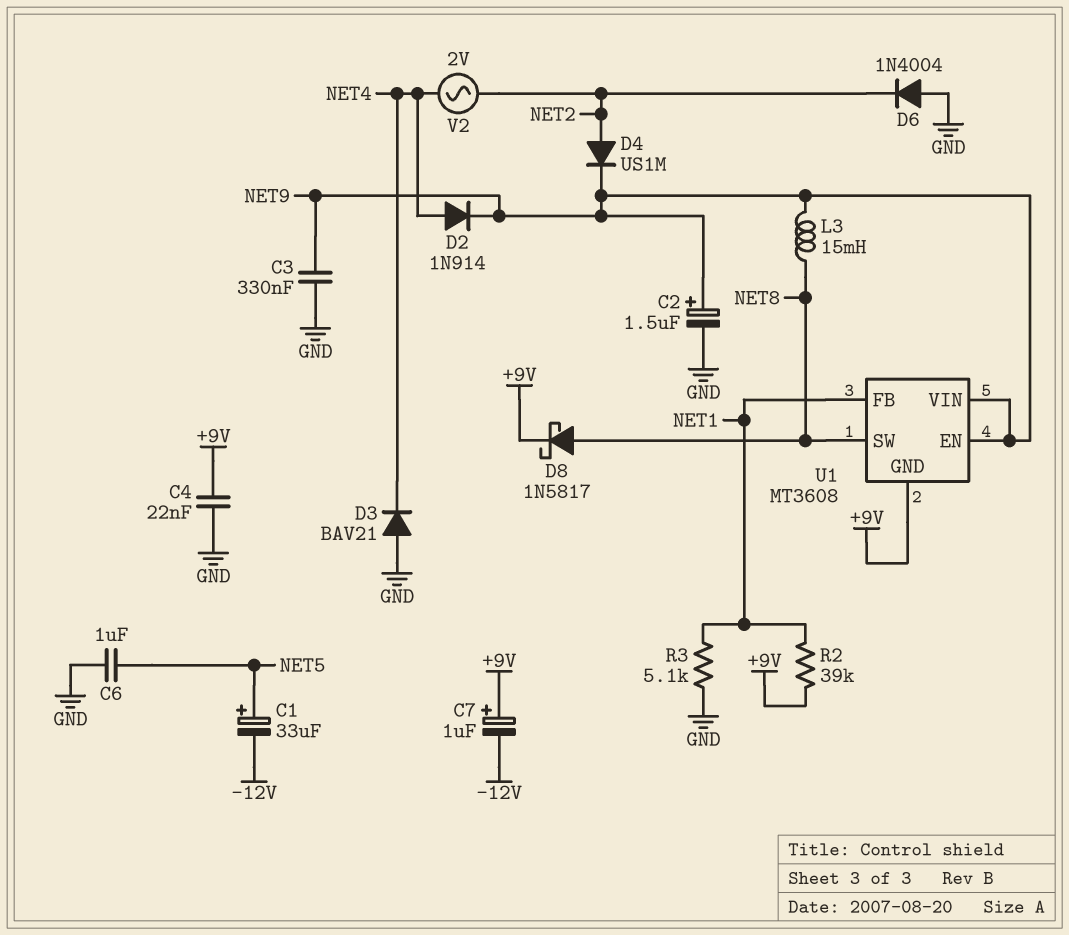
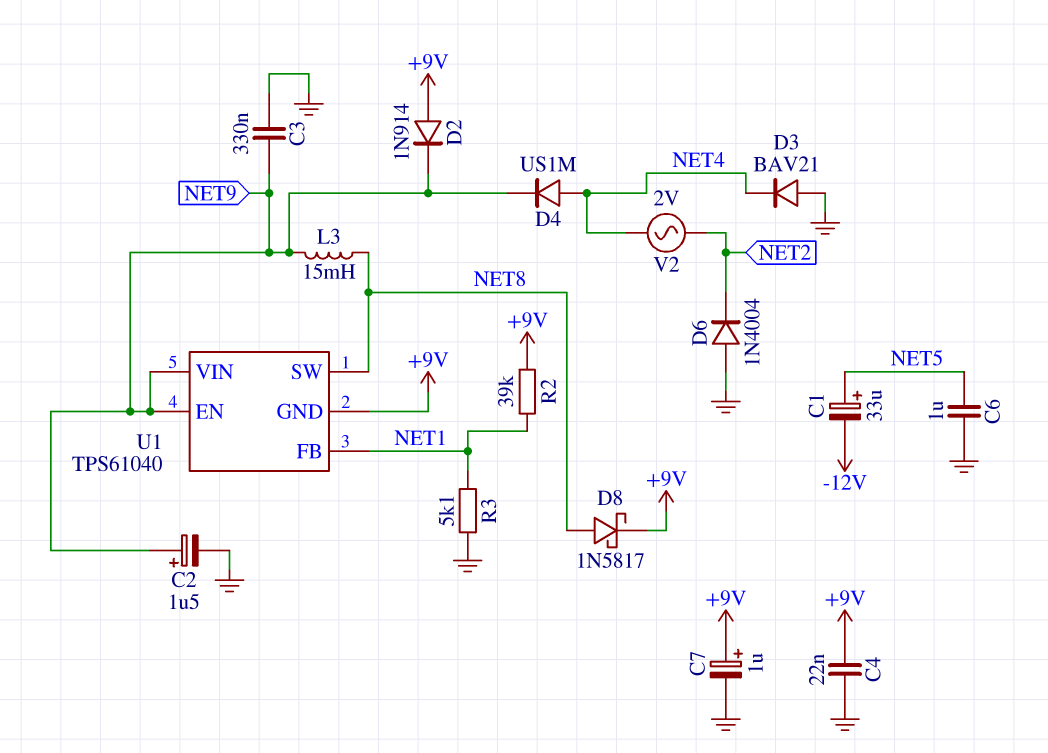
C7: 1uF (plus +9V, minus -12V) -> 1uF (plus +9V, minus GND)
D2: diode 1N914 (A NET4, K NET9) -> diode 1N914 (A +9V, K NET9)
D4: diode US1M (A NET2, K NET9) -> diode US1M (A NET4, K NET9)
U1: MT3608 -> TPS61040

